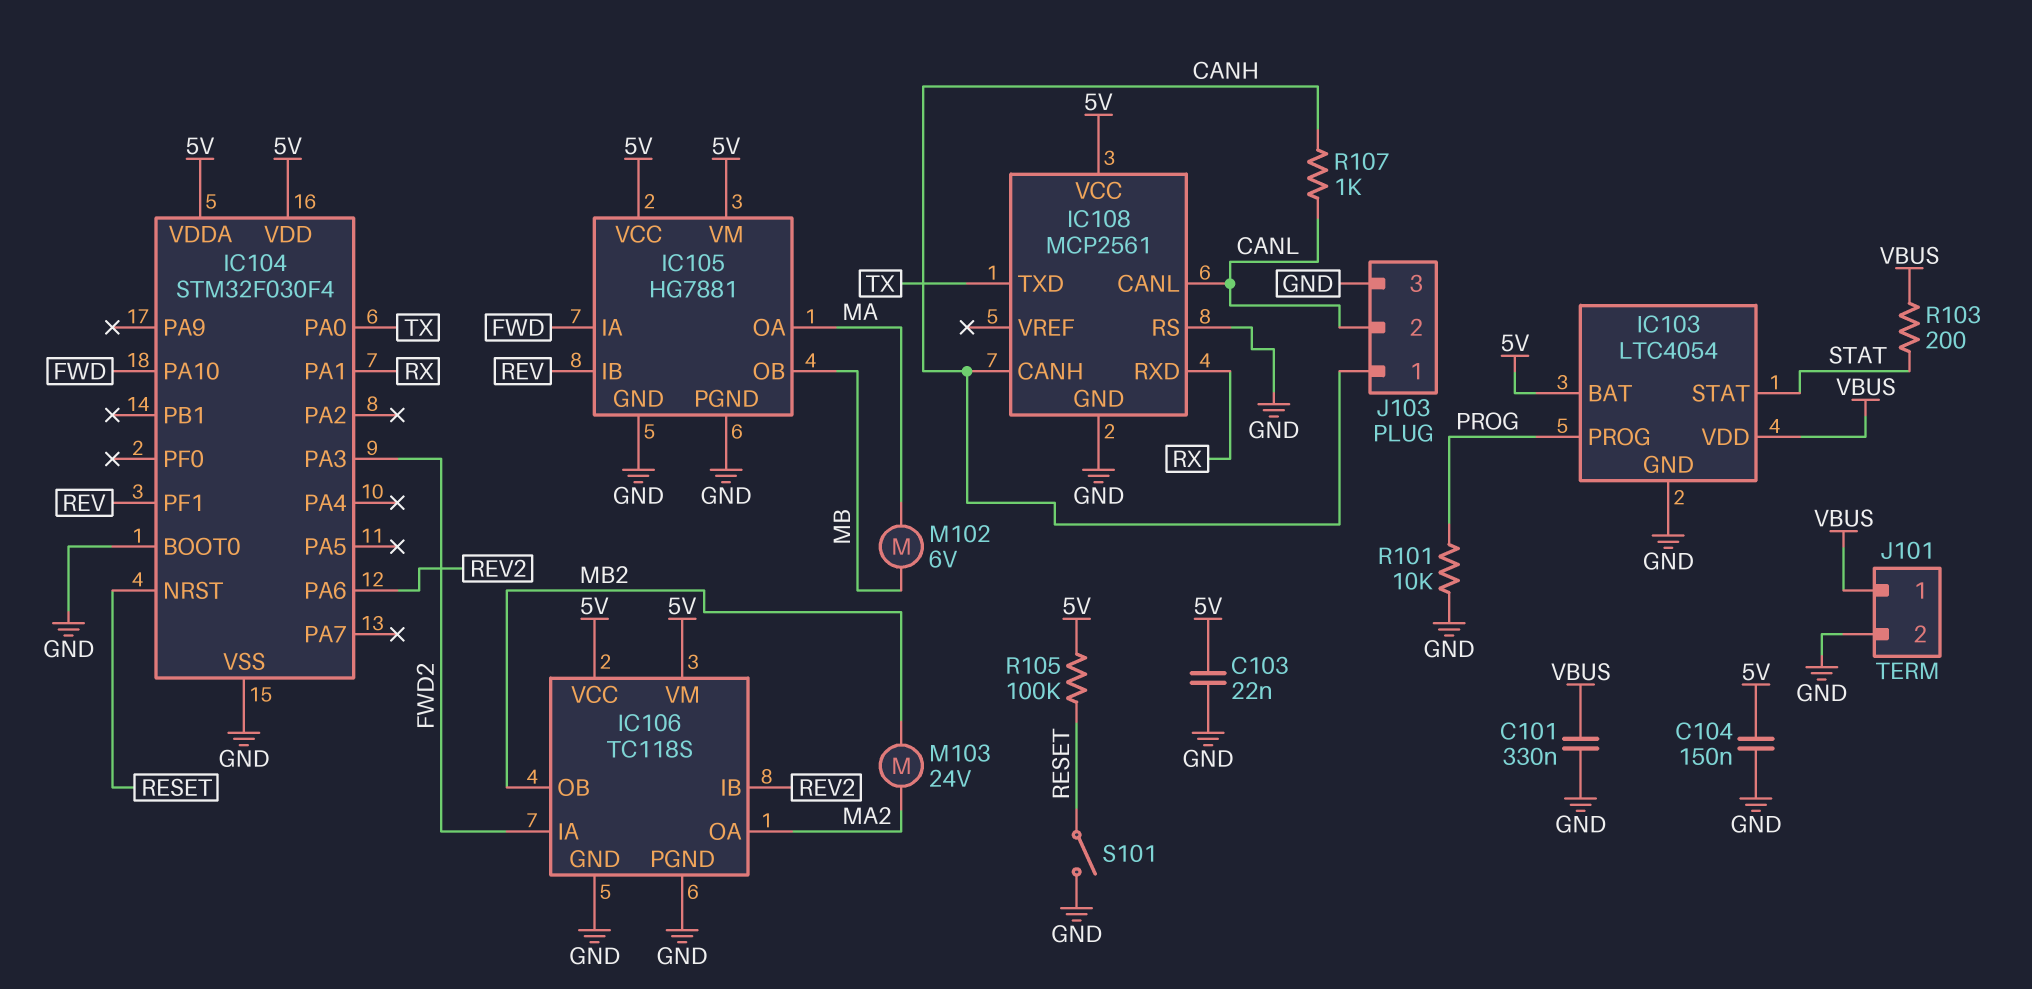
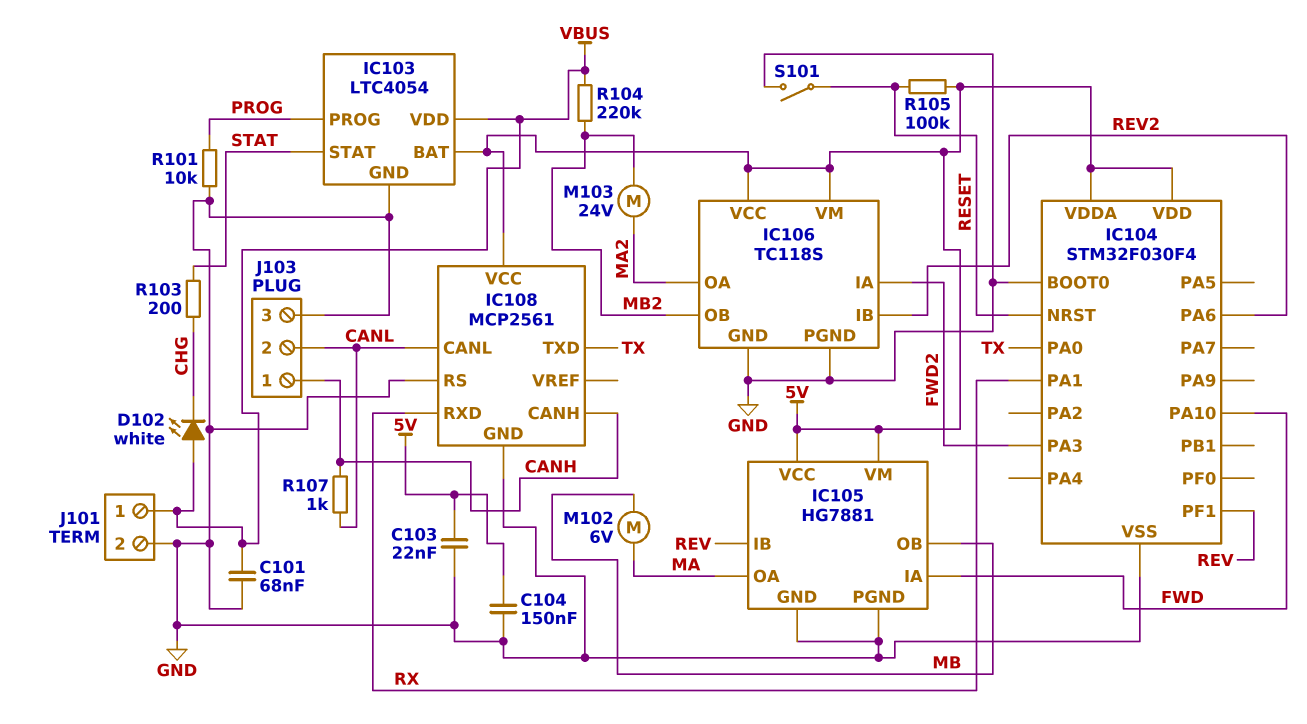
C101: 330nF (GND, VBUS) -> 68nF (GND, VBUS)
D102: none -> LED white (A VBUS, K CHG)
R103: 200 (STAT, VBUS) -> 200 (CHG, STAT)
R104: none -> 220k (MB2, VBUS)

